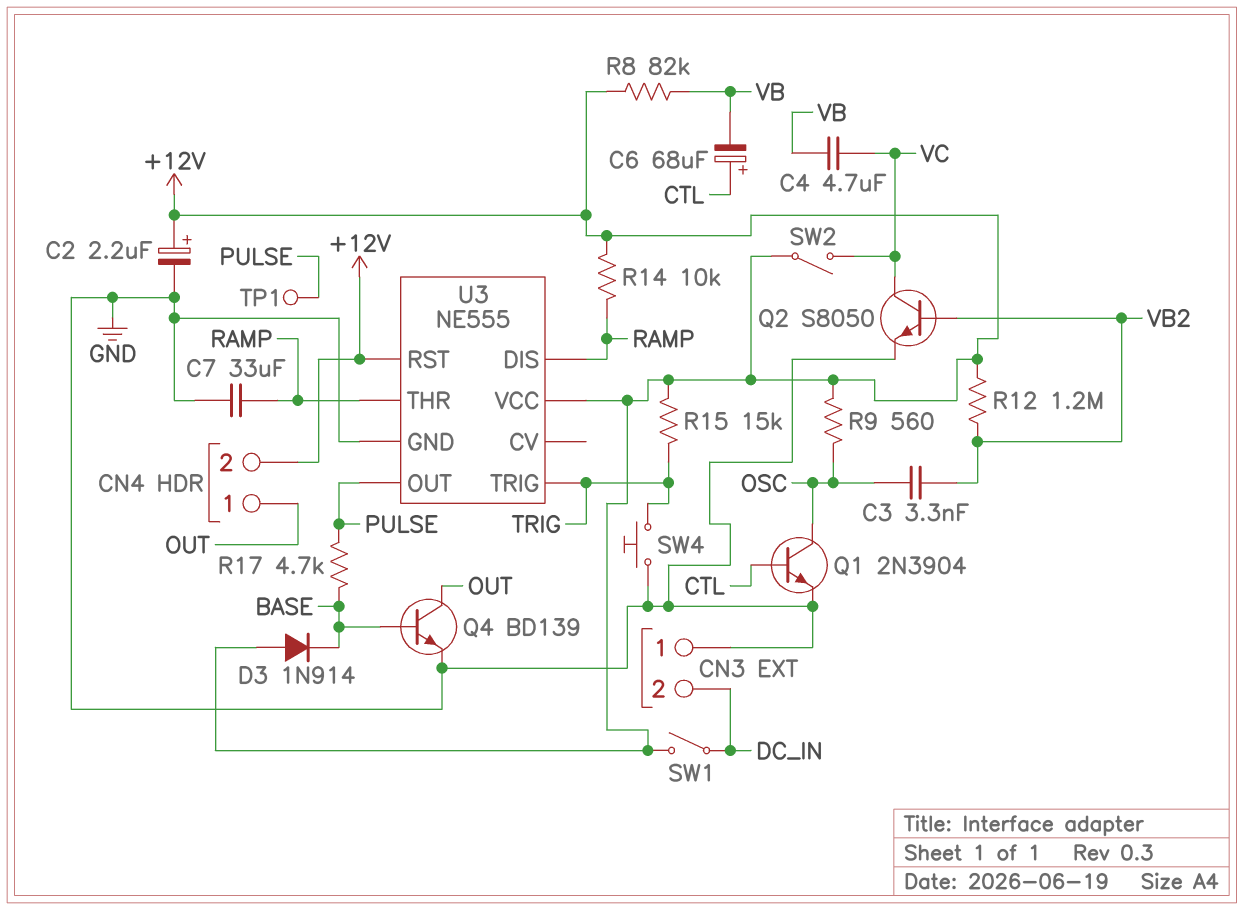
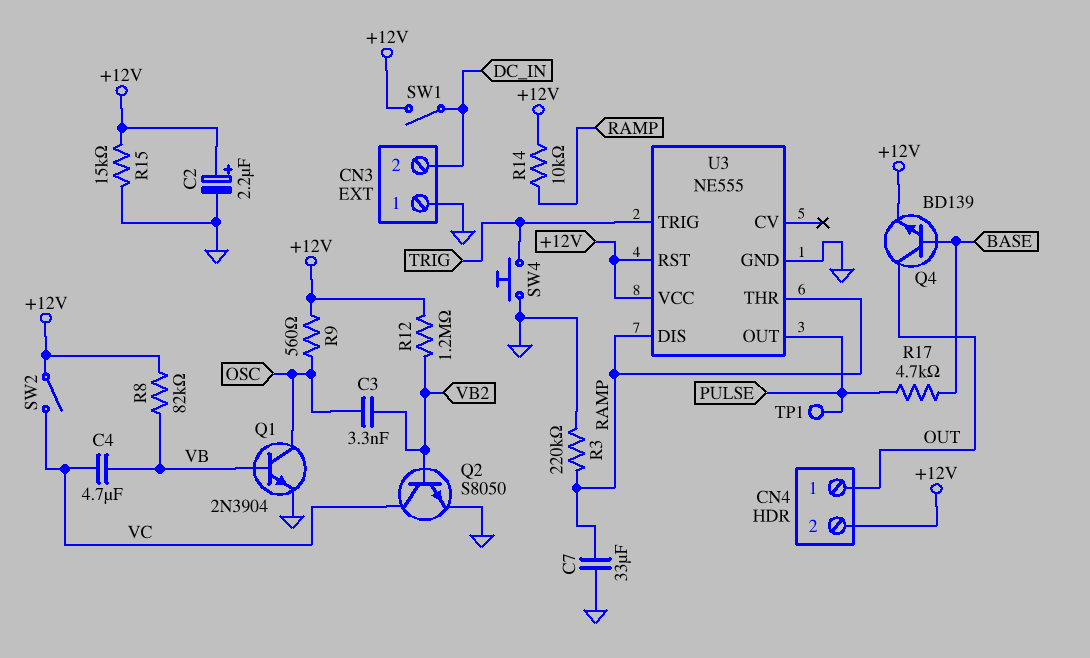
C6: 68uF (plus CTL, minus VB) -> none
D3: diode 1N914 (A +12V, K BASE) -> none
Q1: NPN 2N3904 (B CTL, C OSC, E GND) -> NPN 2N3904 (B VB, C OSC, E GND)
Q4: NPN BD139 (B BASE, C OUT, E GND) -> NPN BD139 (B BASE, C OUT, E +12V)
R3: none -> 220k (GND, RAMP)
R15: 15k (+12V, TRIG) -> 15k (+12V, GND)

